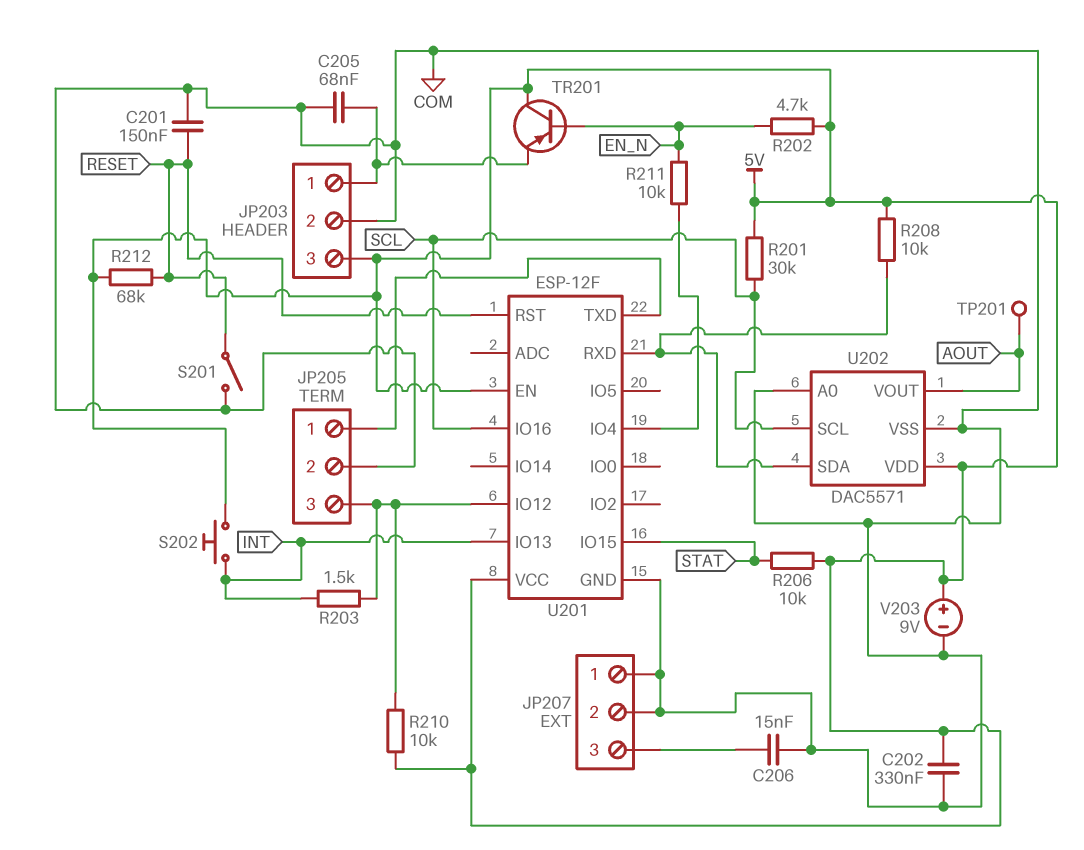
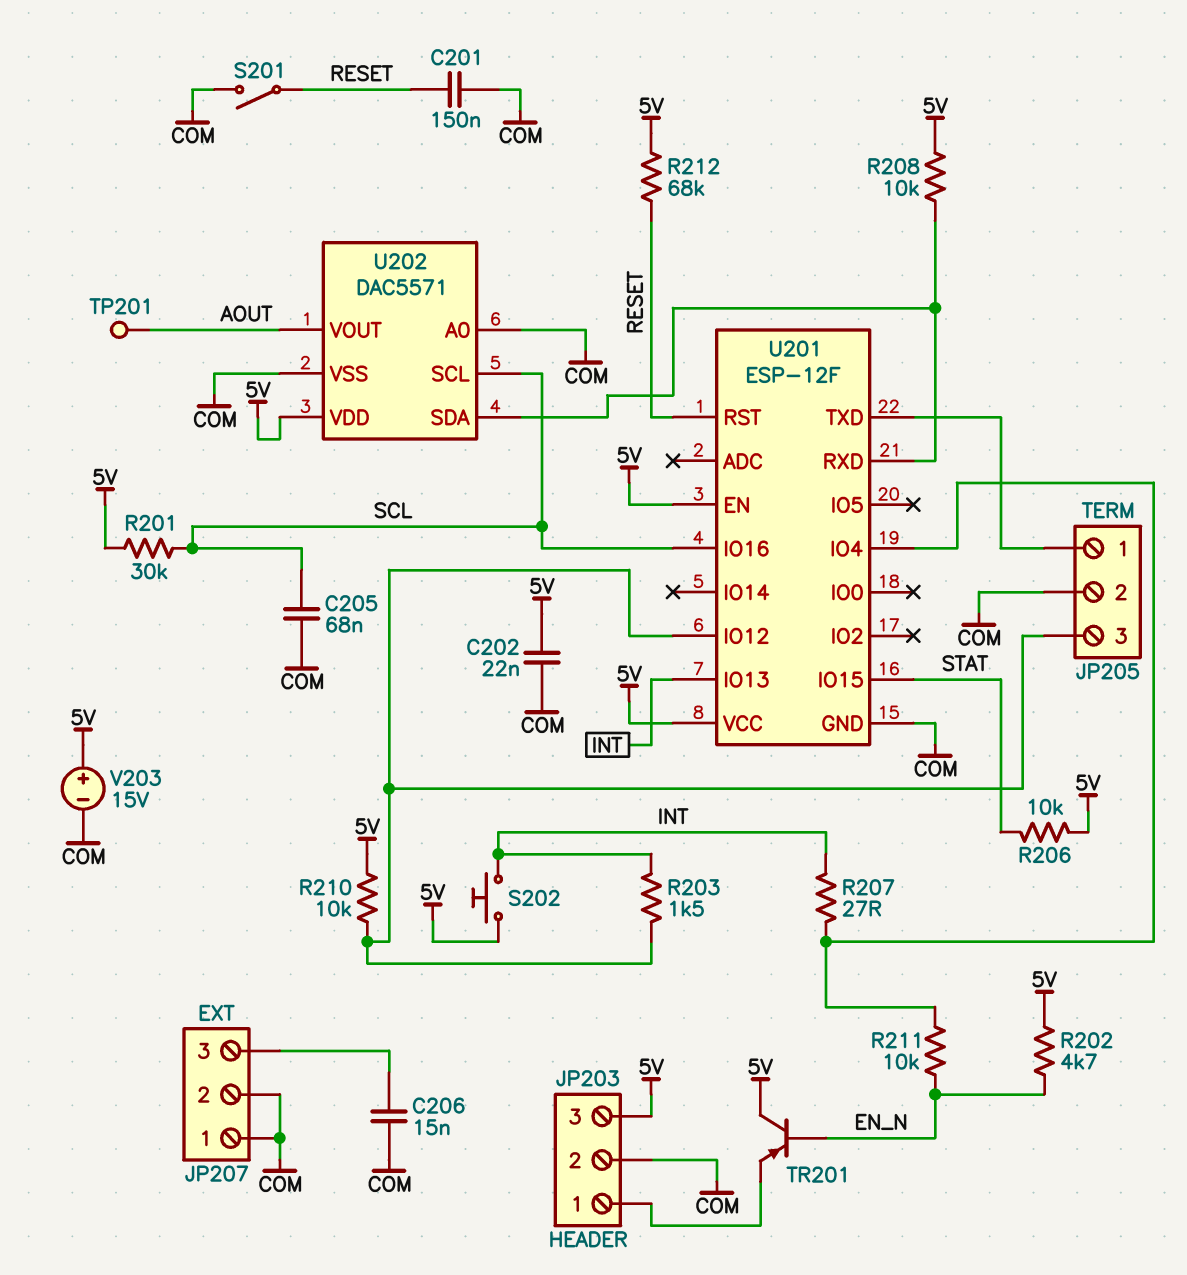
C202: 330nF (5V, COM) -> 22nF (5V, COM)
C205: 68nF (COM, JP203/1) -> 68nF (COM, SCL)
R207: none -> 27 (INT, U201/IO4)
V203: 9V (plus 5V, minus COM) -> 15V (plus 5V, minus COM)

